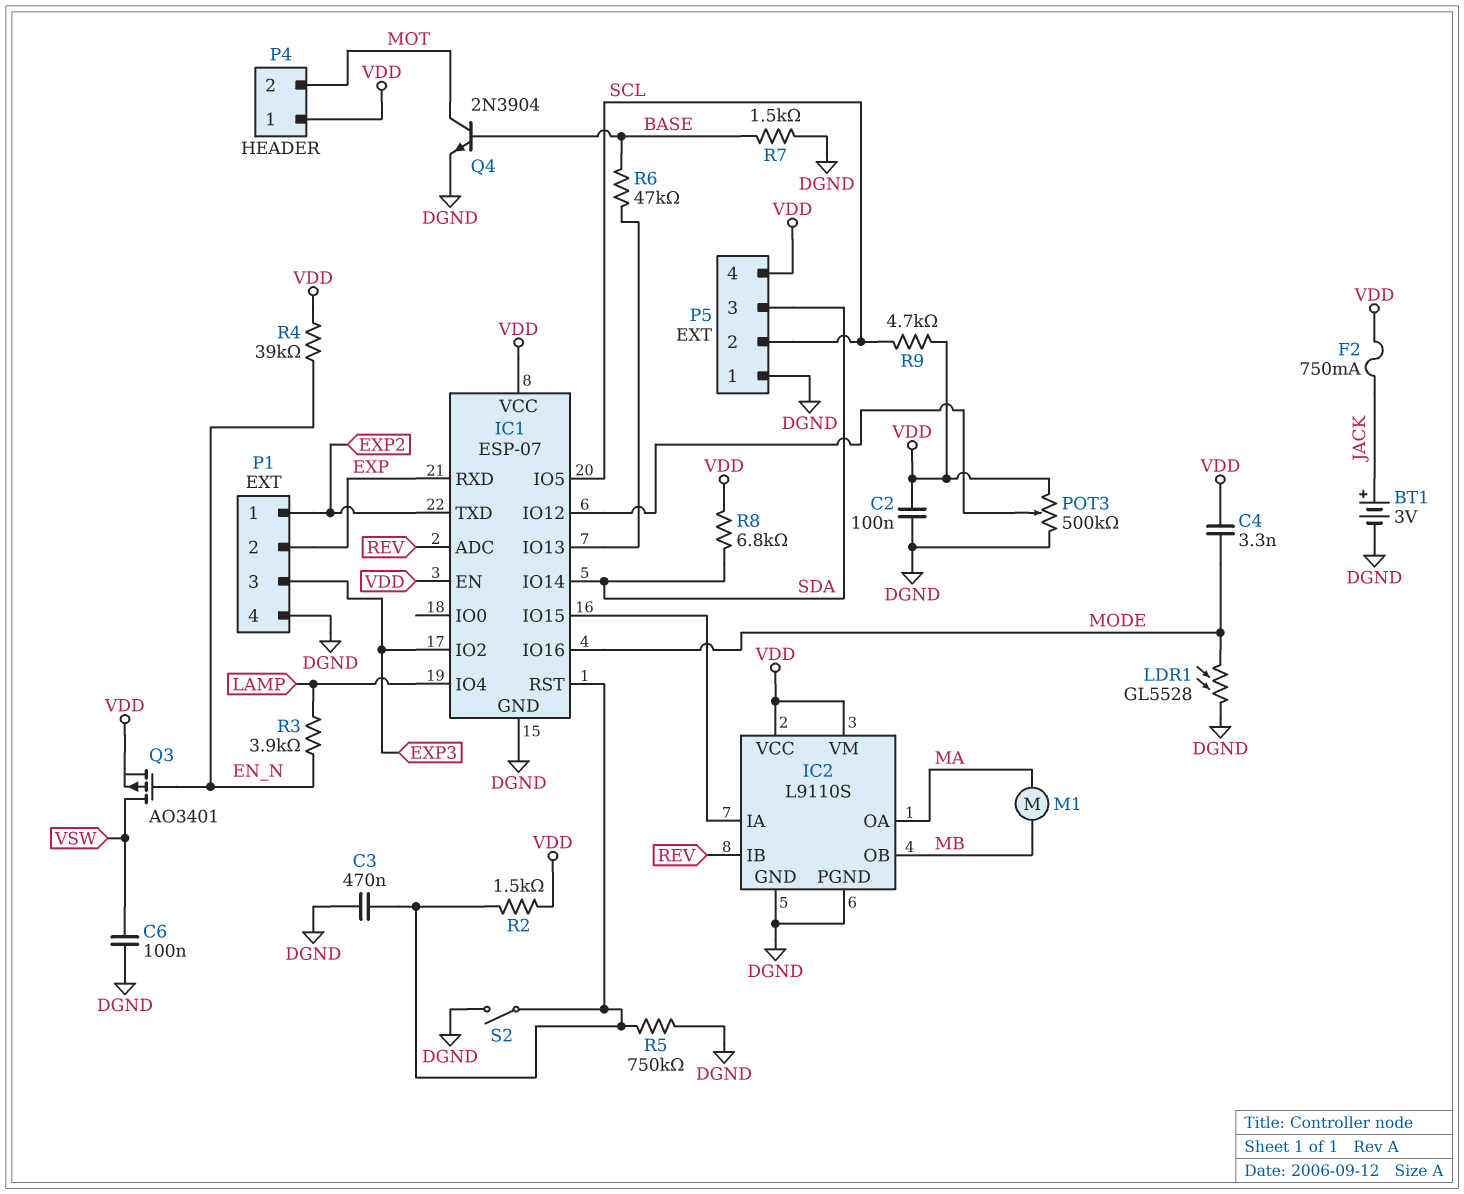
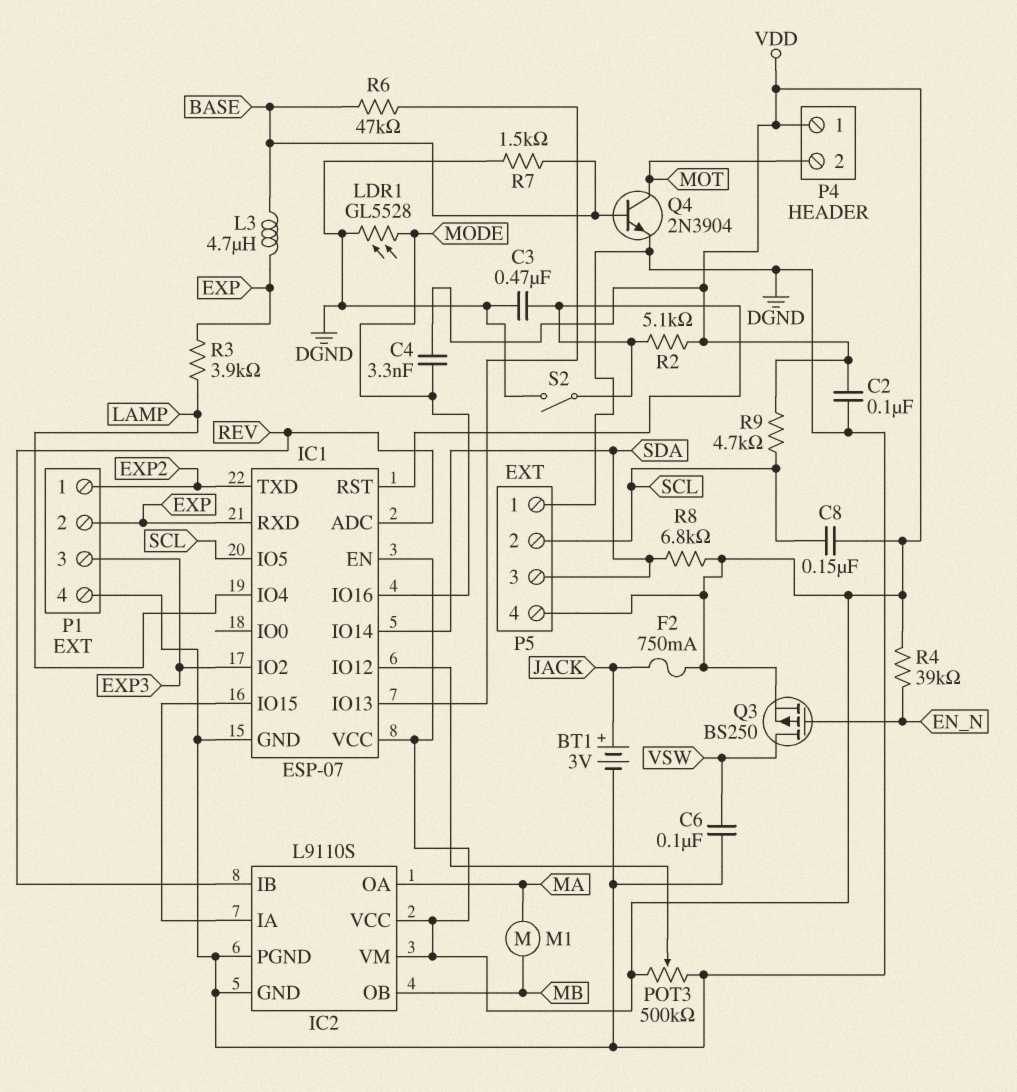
C8: none -> 150nF (SCL, VDD)
L3: none -> 4.7uH (BASE, EXP)
Q3: PMOS AO3401 (G EN_N, D VSW, S VDD) -> PMOS BS250 (G EN_N, D VSW, S VDD)
R2: 1.5k (IC1/RST, VDD) -> 5.1k (IC1/RST, VDD)
R3: 3.9k (EN_N, LAMP) -> 3.9k (EXP, LAMP)
R5: 750k (DGND, IC1/RST) -> none

